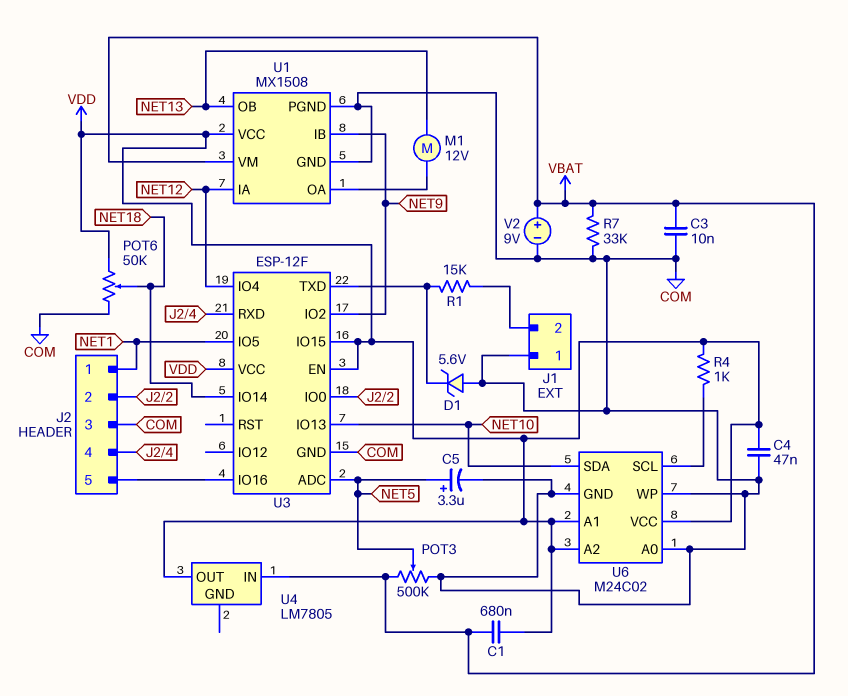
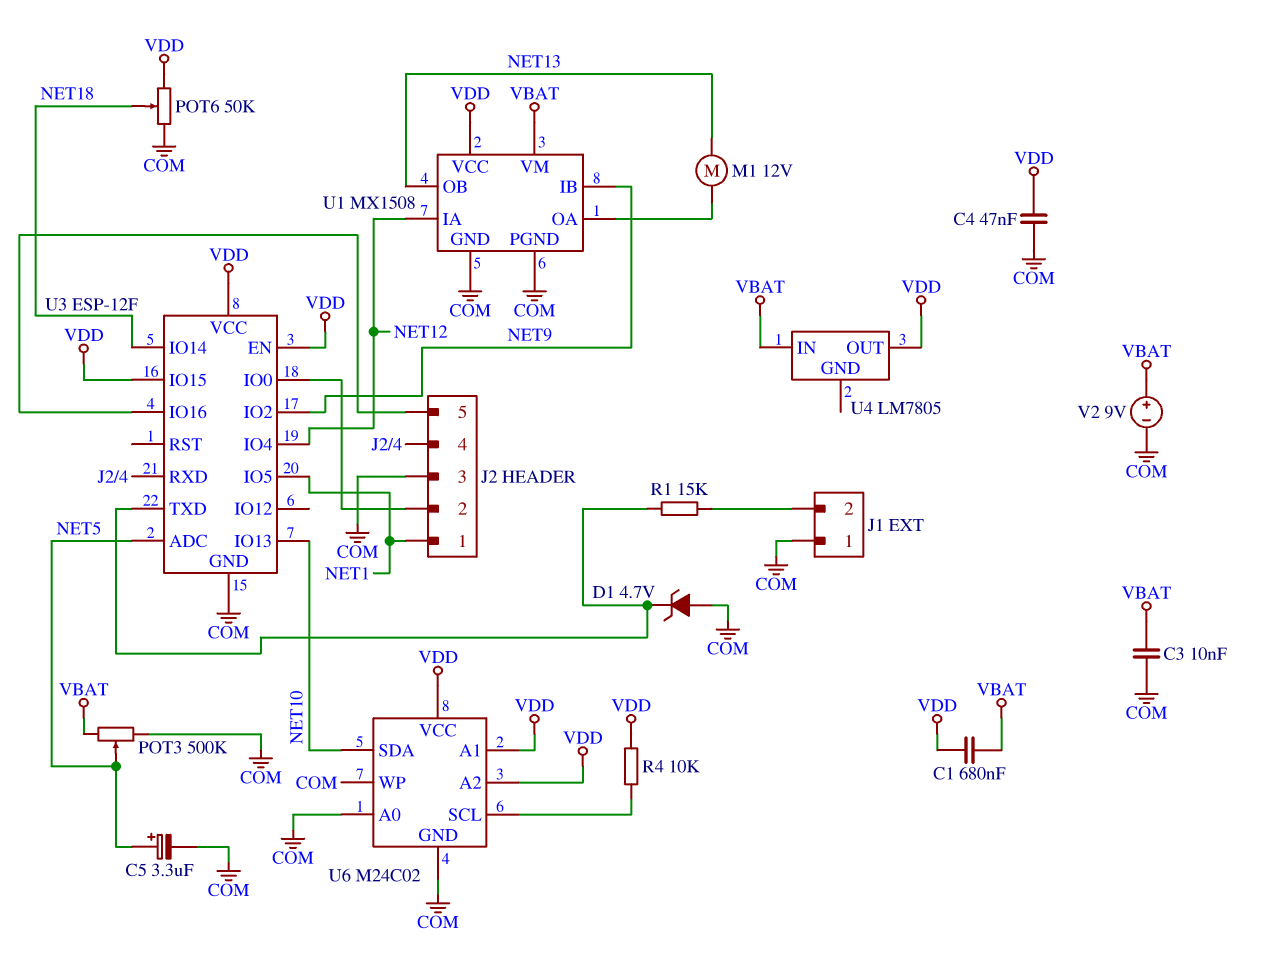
D1: zener 5.6V (A COM, K U3/TXD) -> zener 4.7V (A COM, K U3/TXD)
R4: 1k (U6/SCL, VDD) -> 10k (U6/SCL, VDD)
R7: 33k (COM, VBAT) -> none

